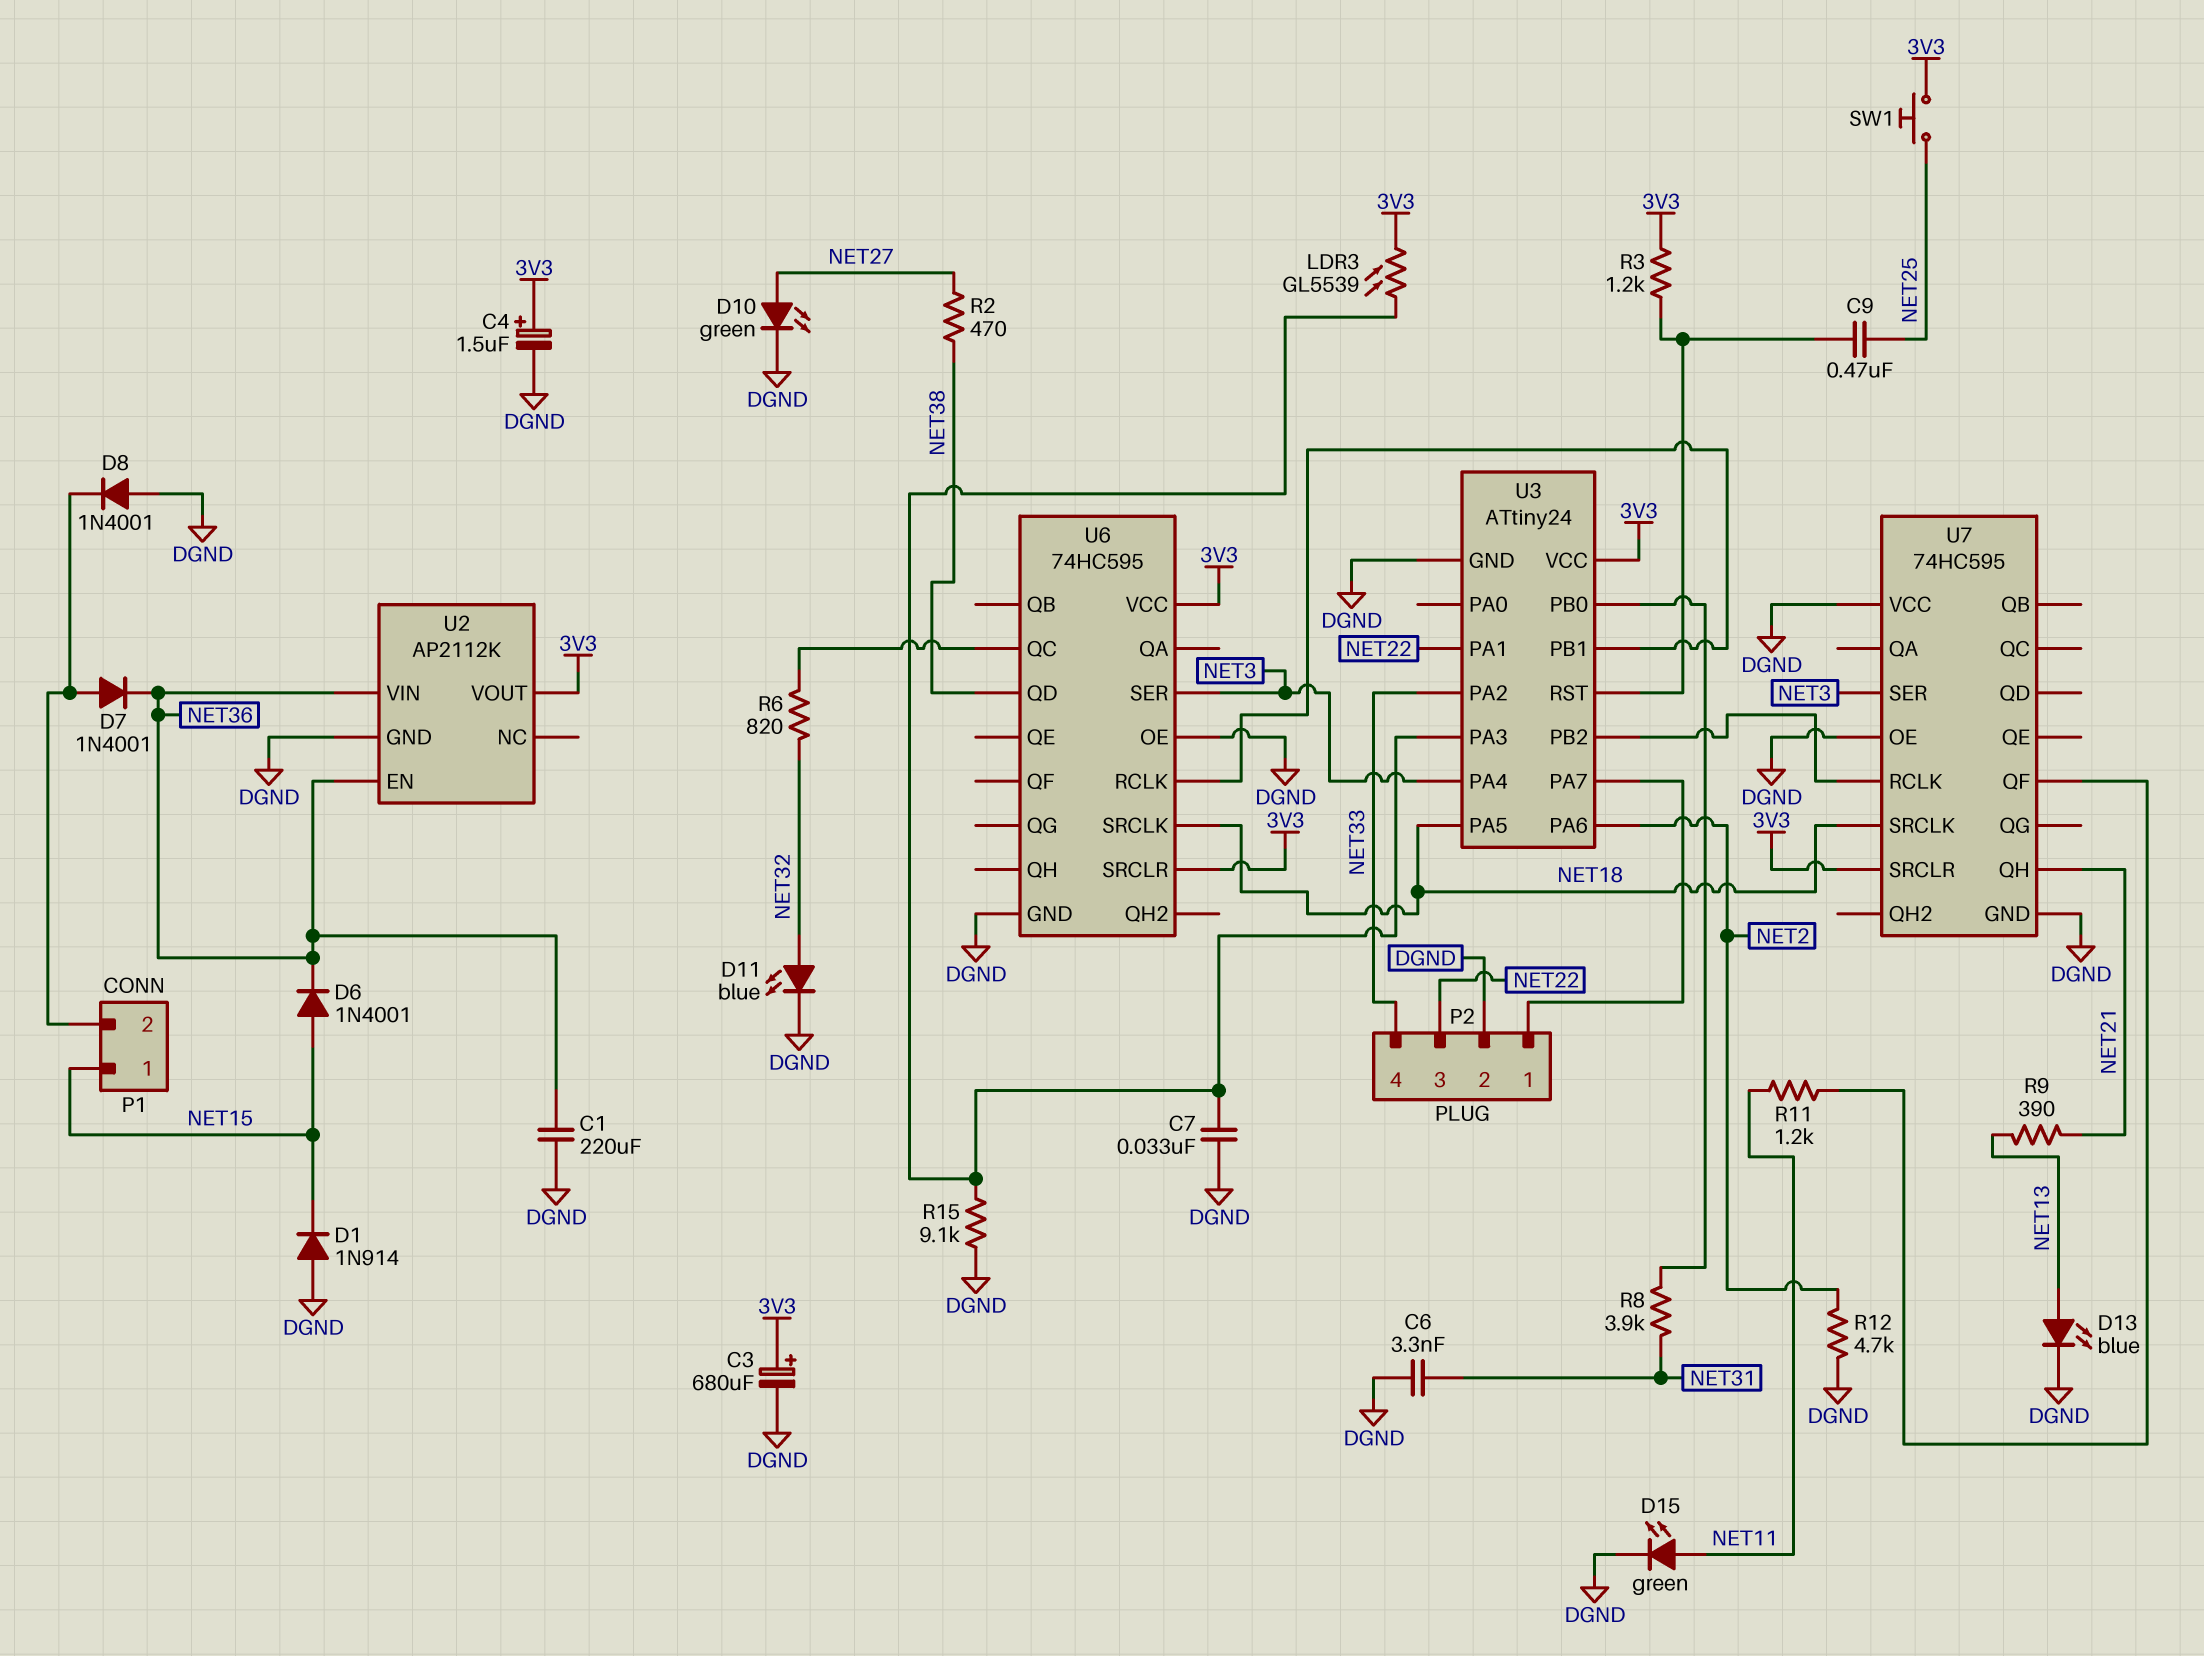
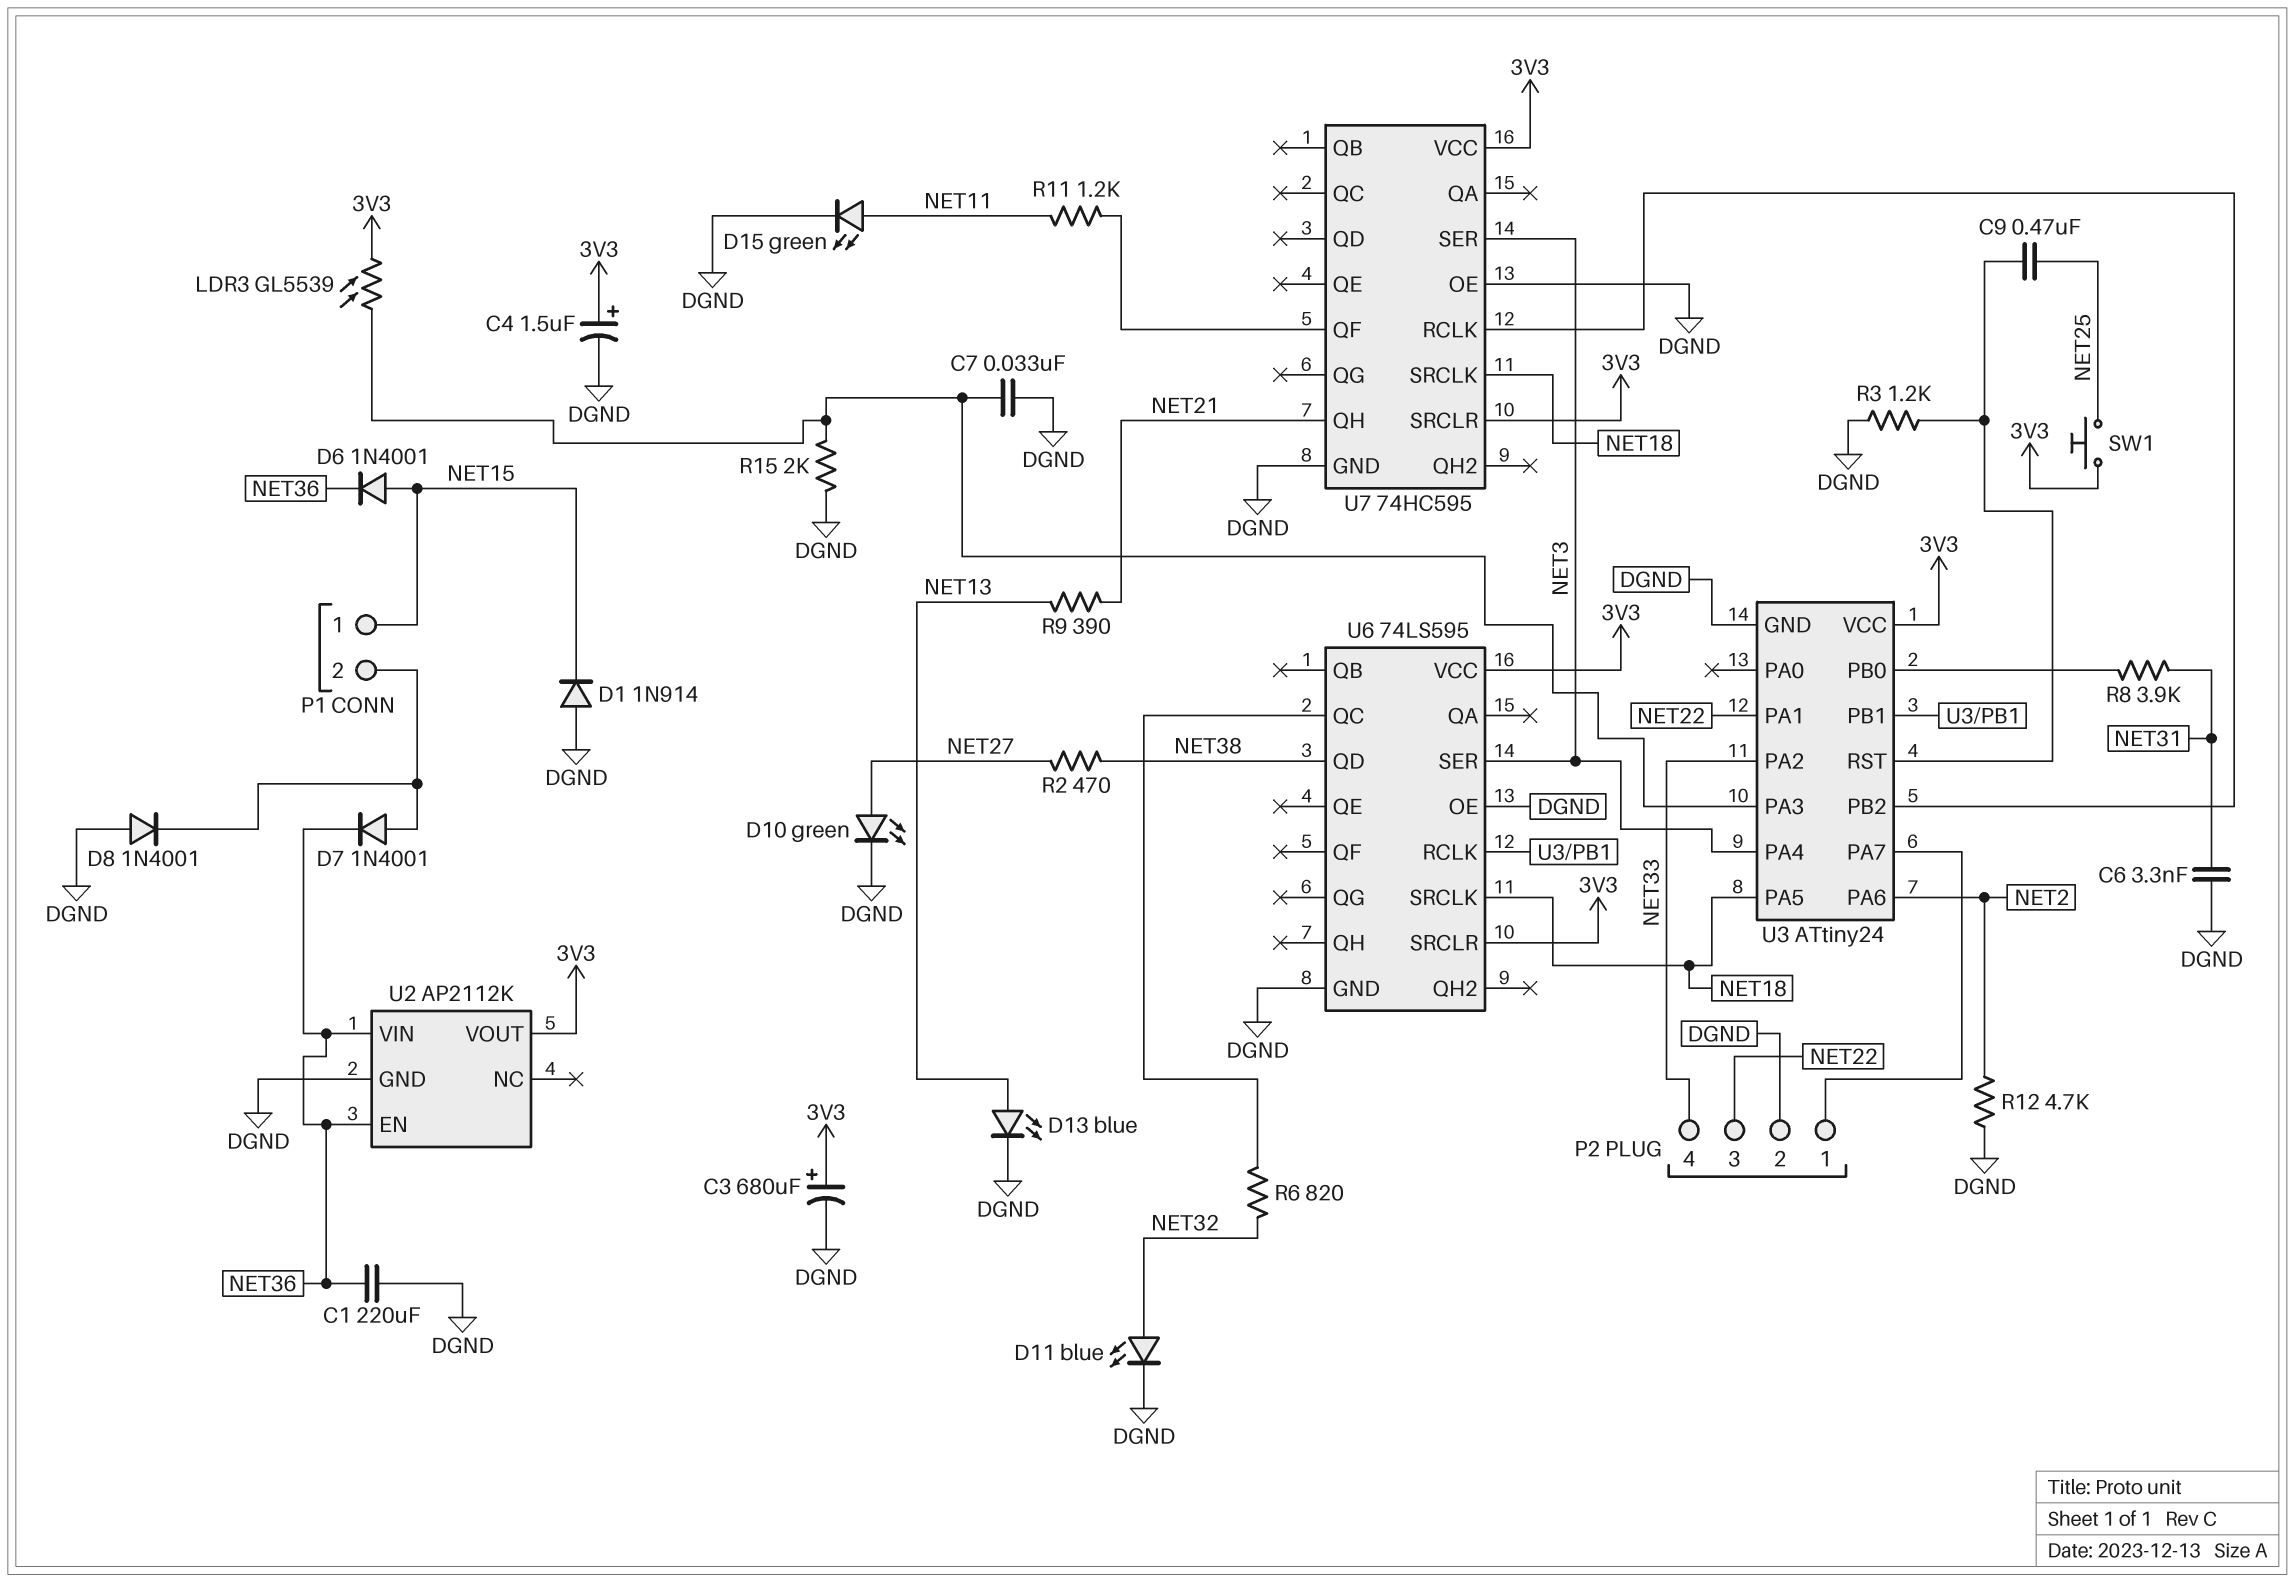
R3: 1.2k (3V3, U3/RST) -> 1.2k (DGND, U3/RST)
R15: 9.1k (DGND, U3/PA3) -> 2k (DGND, U3/PA3)
U6: 74HC595 -> 74LS595
U7 pin VCC: DGND -> 3V3

